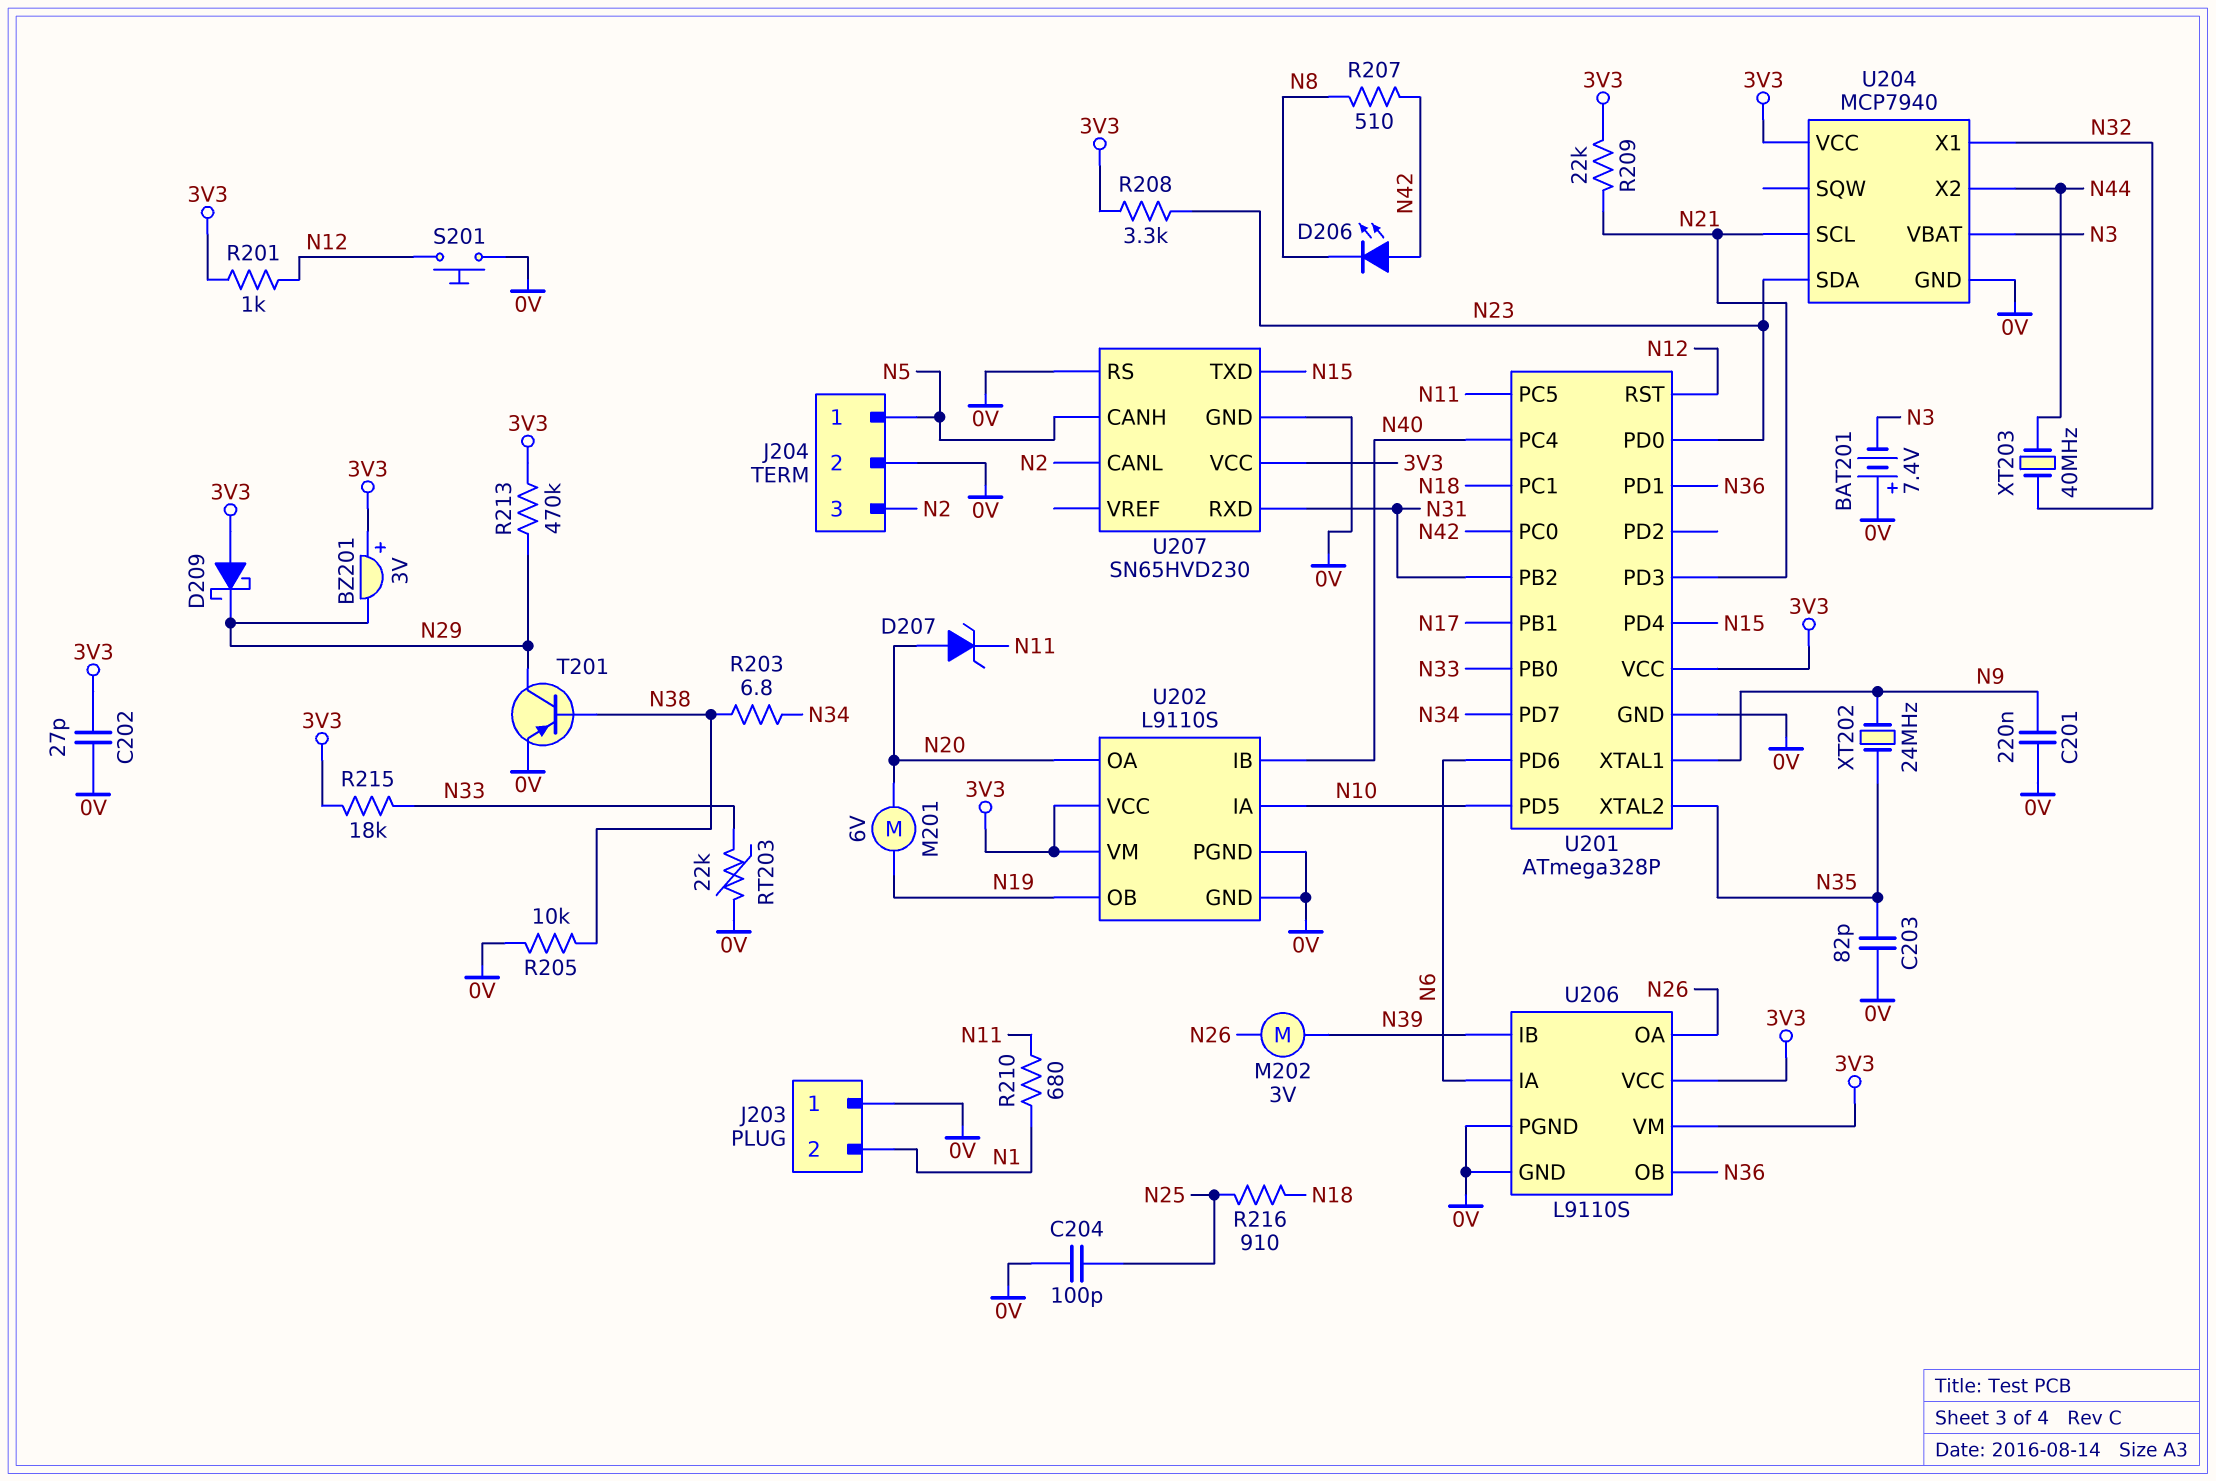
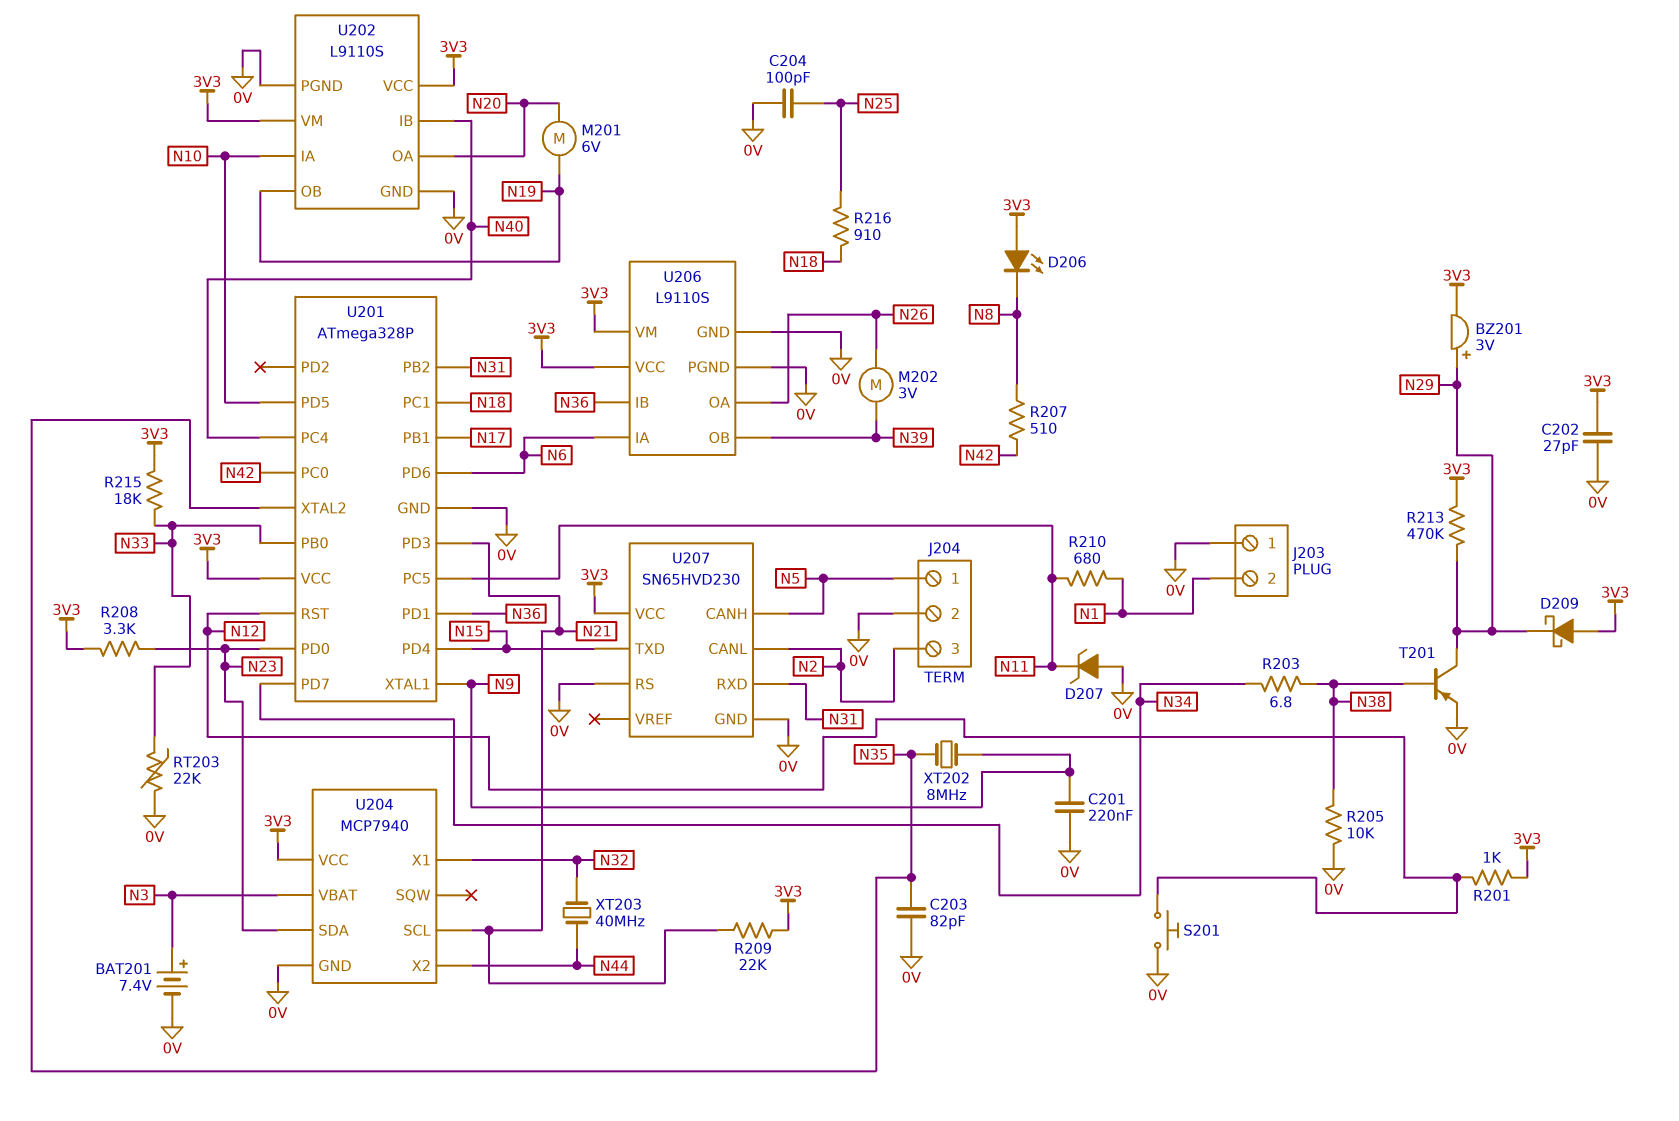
BAT201: 7.4V (plus 0V, minus N3) -> 7.4V (plus N3, minus 0V)
BZ201: buzzer 3V (plus 3V3, minus N29) -> buzzer 3V (plus N29, minus 3V3)
D206: LED (A N42, K N8) -> LED (A 3V3, K N8)
D207: zener (A N20, K N11) -> zener (A 0V, K N11)
U206 pin IB: N39 -> N36
U206 pin OB: N36 -> N39
XT202: 24MHz (N9, N35) -> 8MHz (N9, N35)

